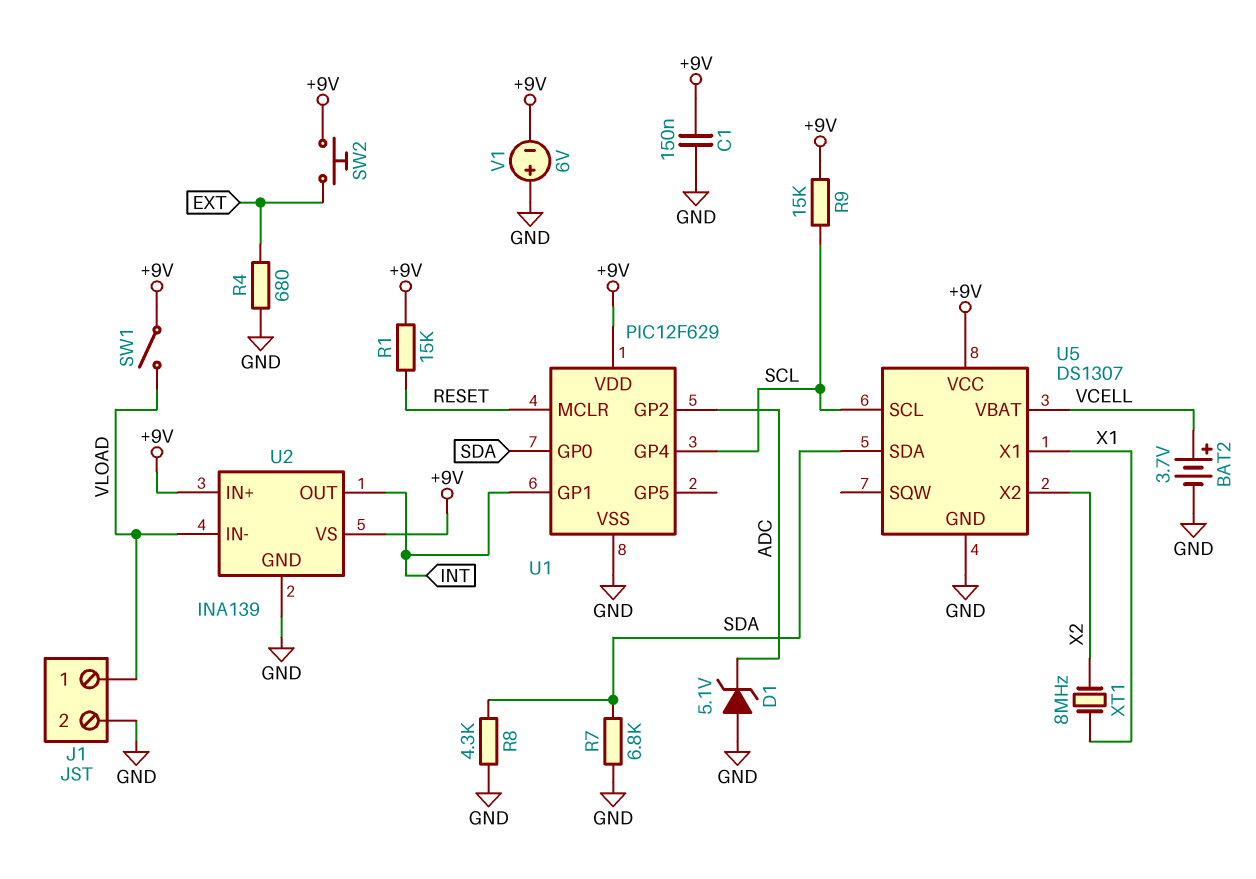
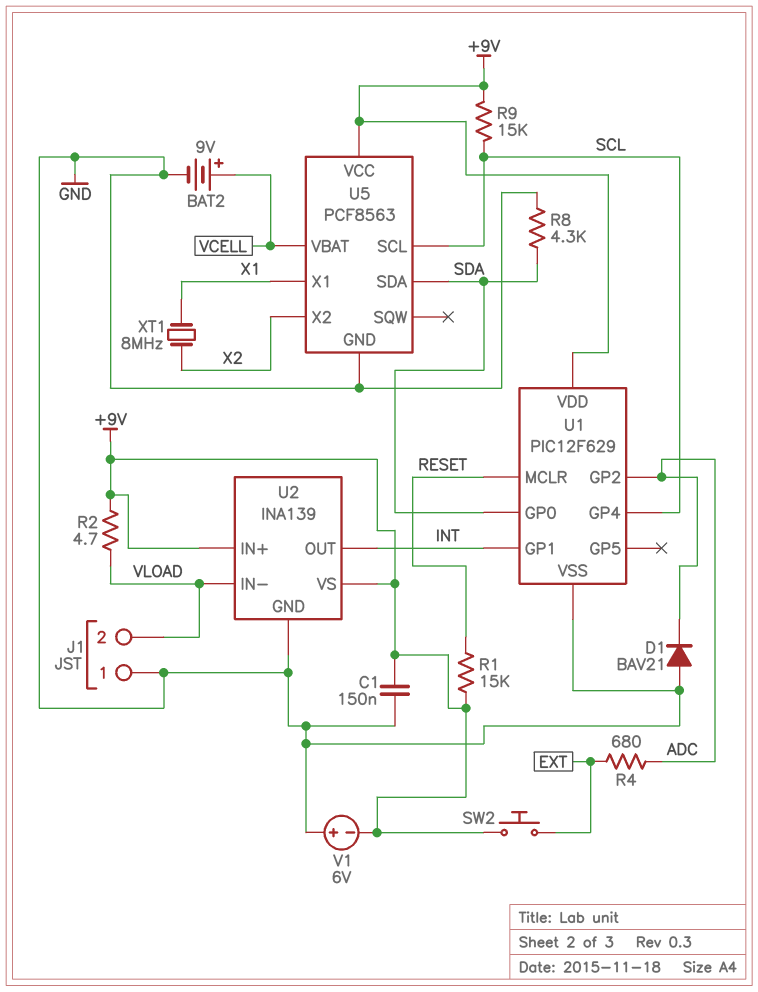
BAT2: 3.7V (plus VCELL, minus GND) -> 9V (plus VCELL, minus GND)
D1: zener 5.1V (A GND, K ADC) -> diode BAV21 (A GND, K ADC)
J1 pin 1: VLOAD -> GND
J1 pin 2: GND -> VLOAD
R2: none -> 4.7 (+9V, VLOAD)
R4: 680 (EXT, GND) -> 680 (ADC, EXT)
R7: 6.8k (GND, SDA) -> none
SW1: switch (+9V, VLOAD) -> none
U5: DS1307 -> PCF8563

